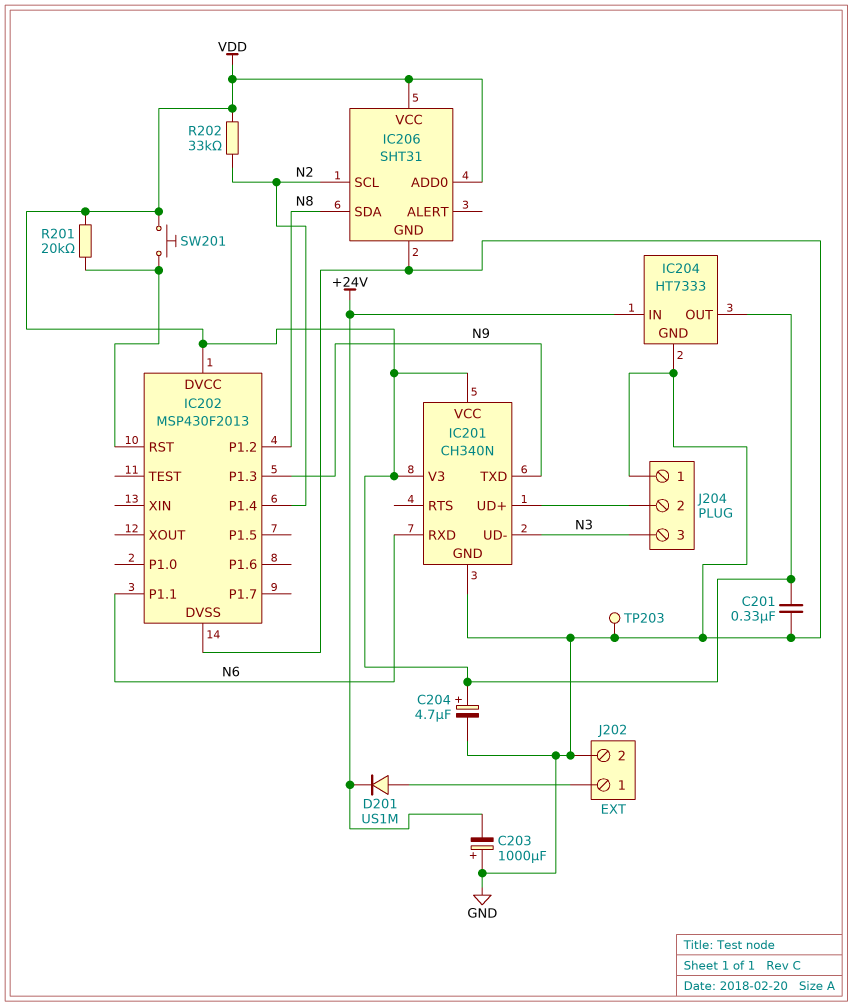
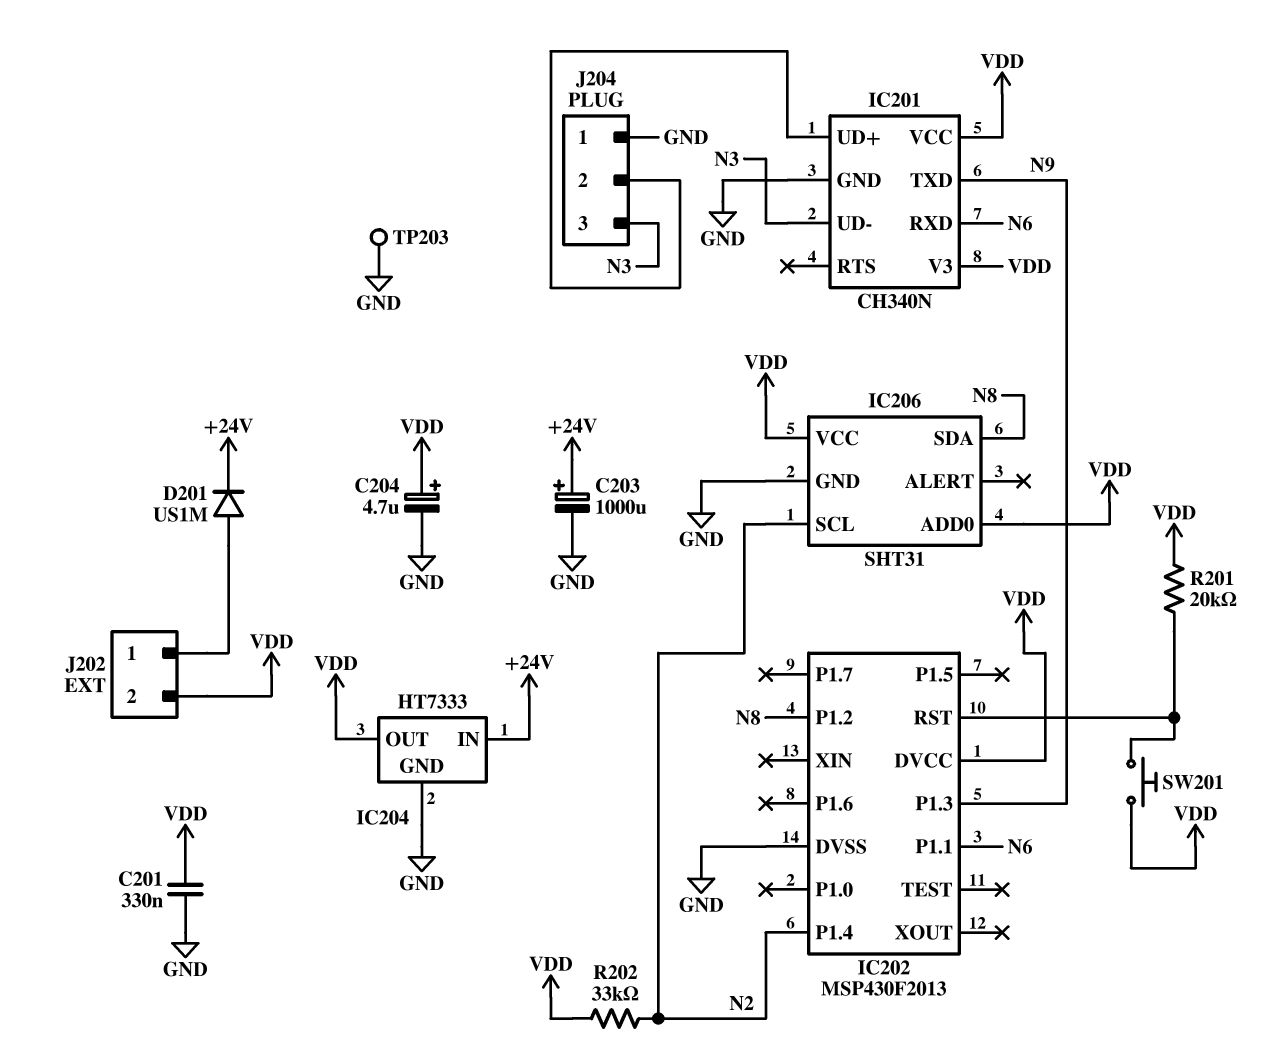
C203: 1000uF (plus GND, minus +24V) -> 1000uF (plus +24V, minus GND)
J202 pin 2: GND -> VDD

